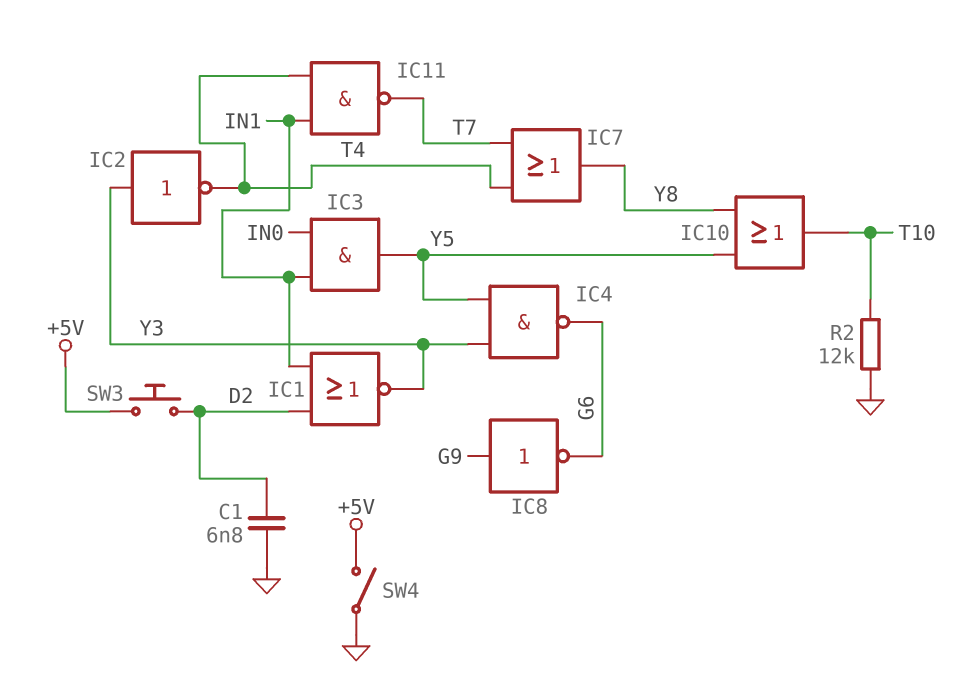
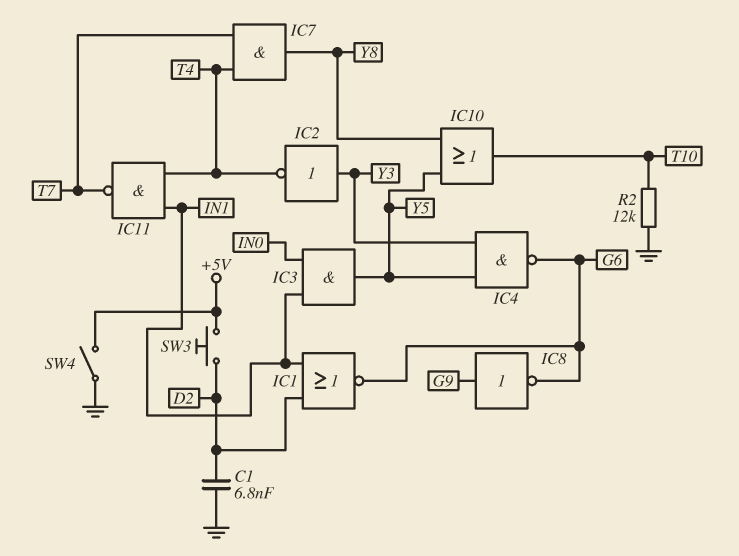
IC1: NOR (in D2, in IN1, out Y3) -> NOR (in D2, in IN1, out G6)
IC7: OR (in T4, in T7, out Y8) -> AND (in T4, in T7, out Y8)

